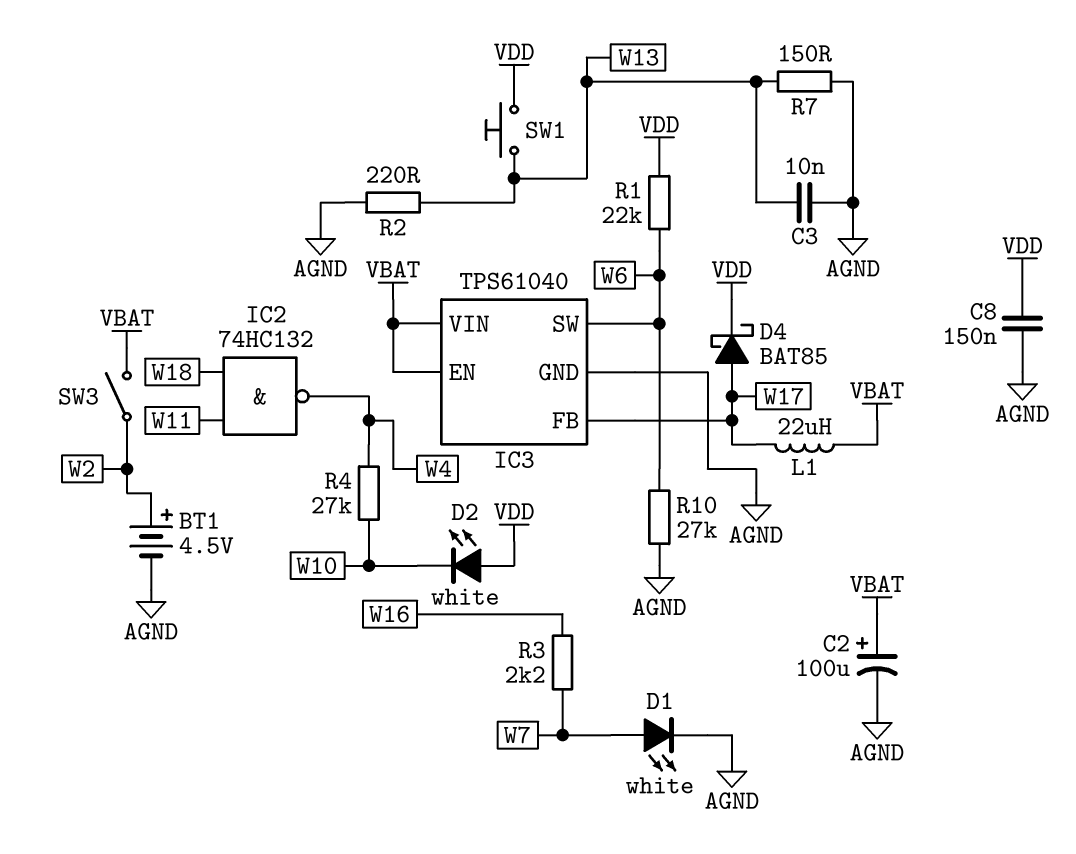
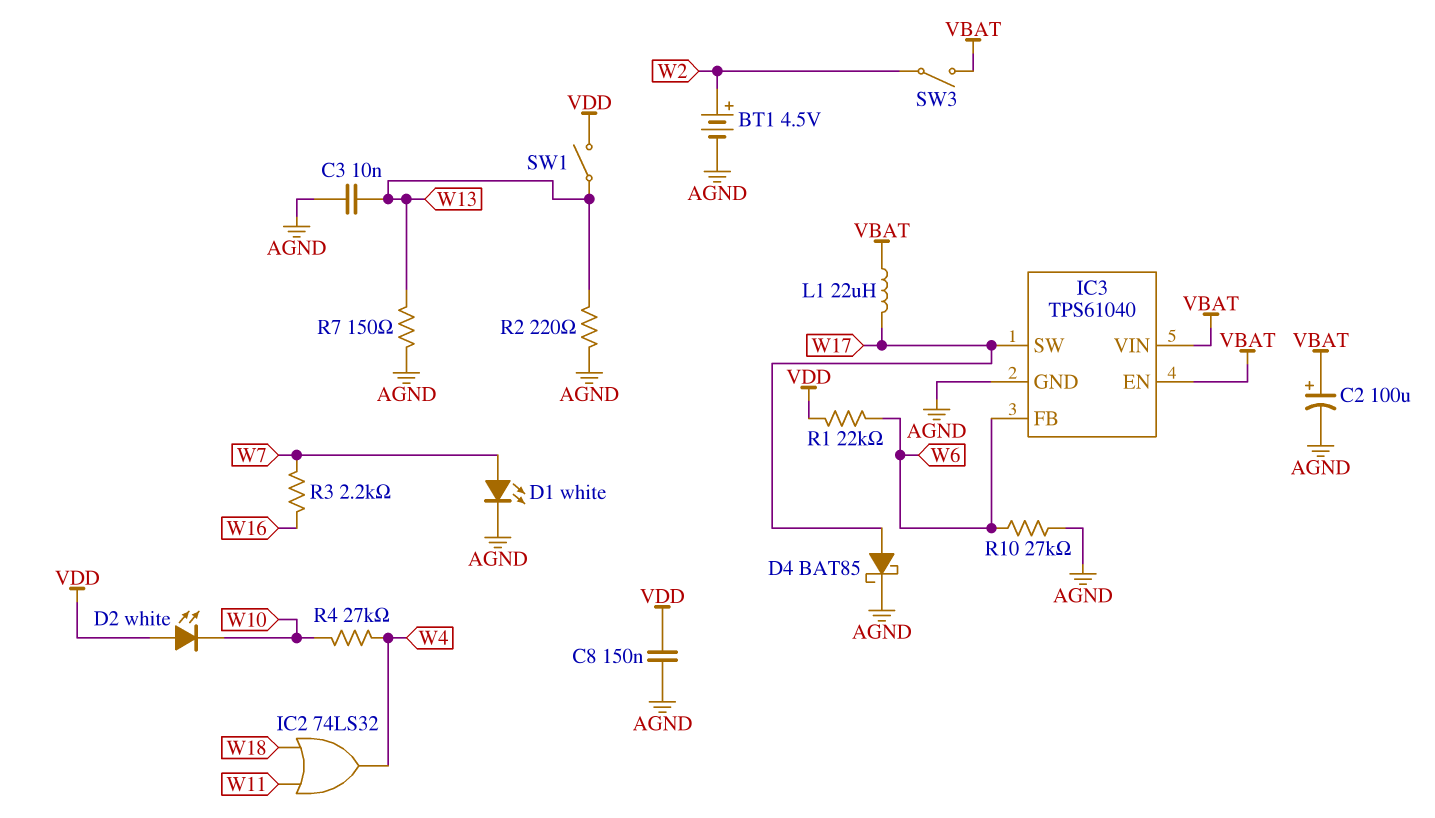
D4: schottky BAT85 (A W17, K VDD) -> schottky BAT85 (A W17, K AGND)
IC2: NAND 74HC132 (in W11, in W18, out W4) -> OR 74LS32 (in W11, in W18, out W4)
IC3 pin FB: W17 -> W6
IC3 pin SW: W6 -> W17
SW1: button (VDD, W13) -> switch (VDD, W13)

